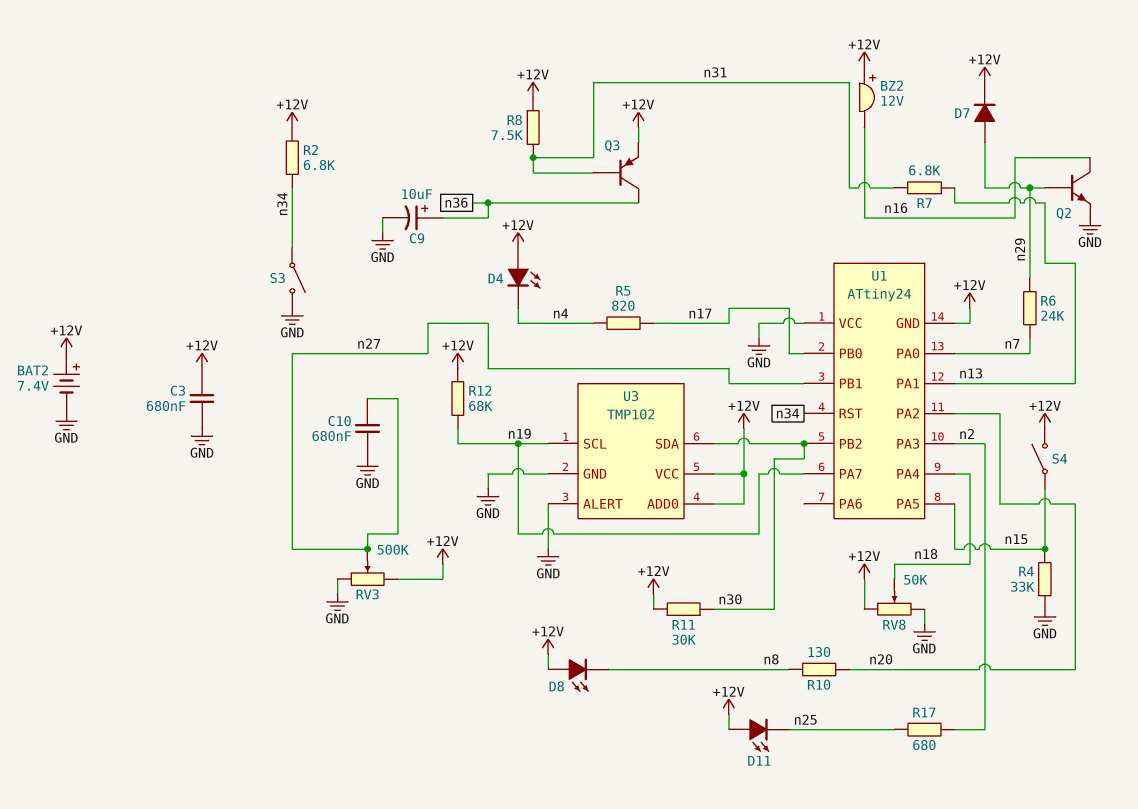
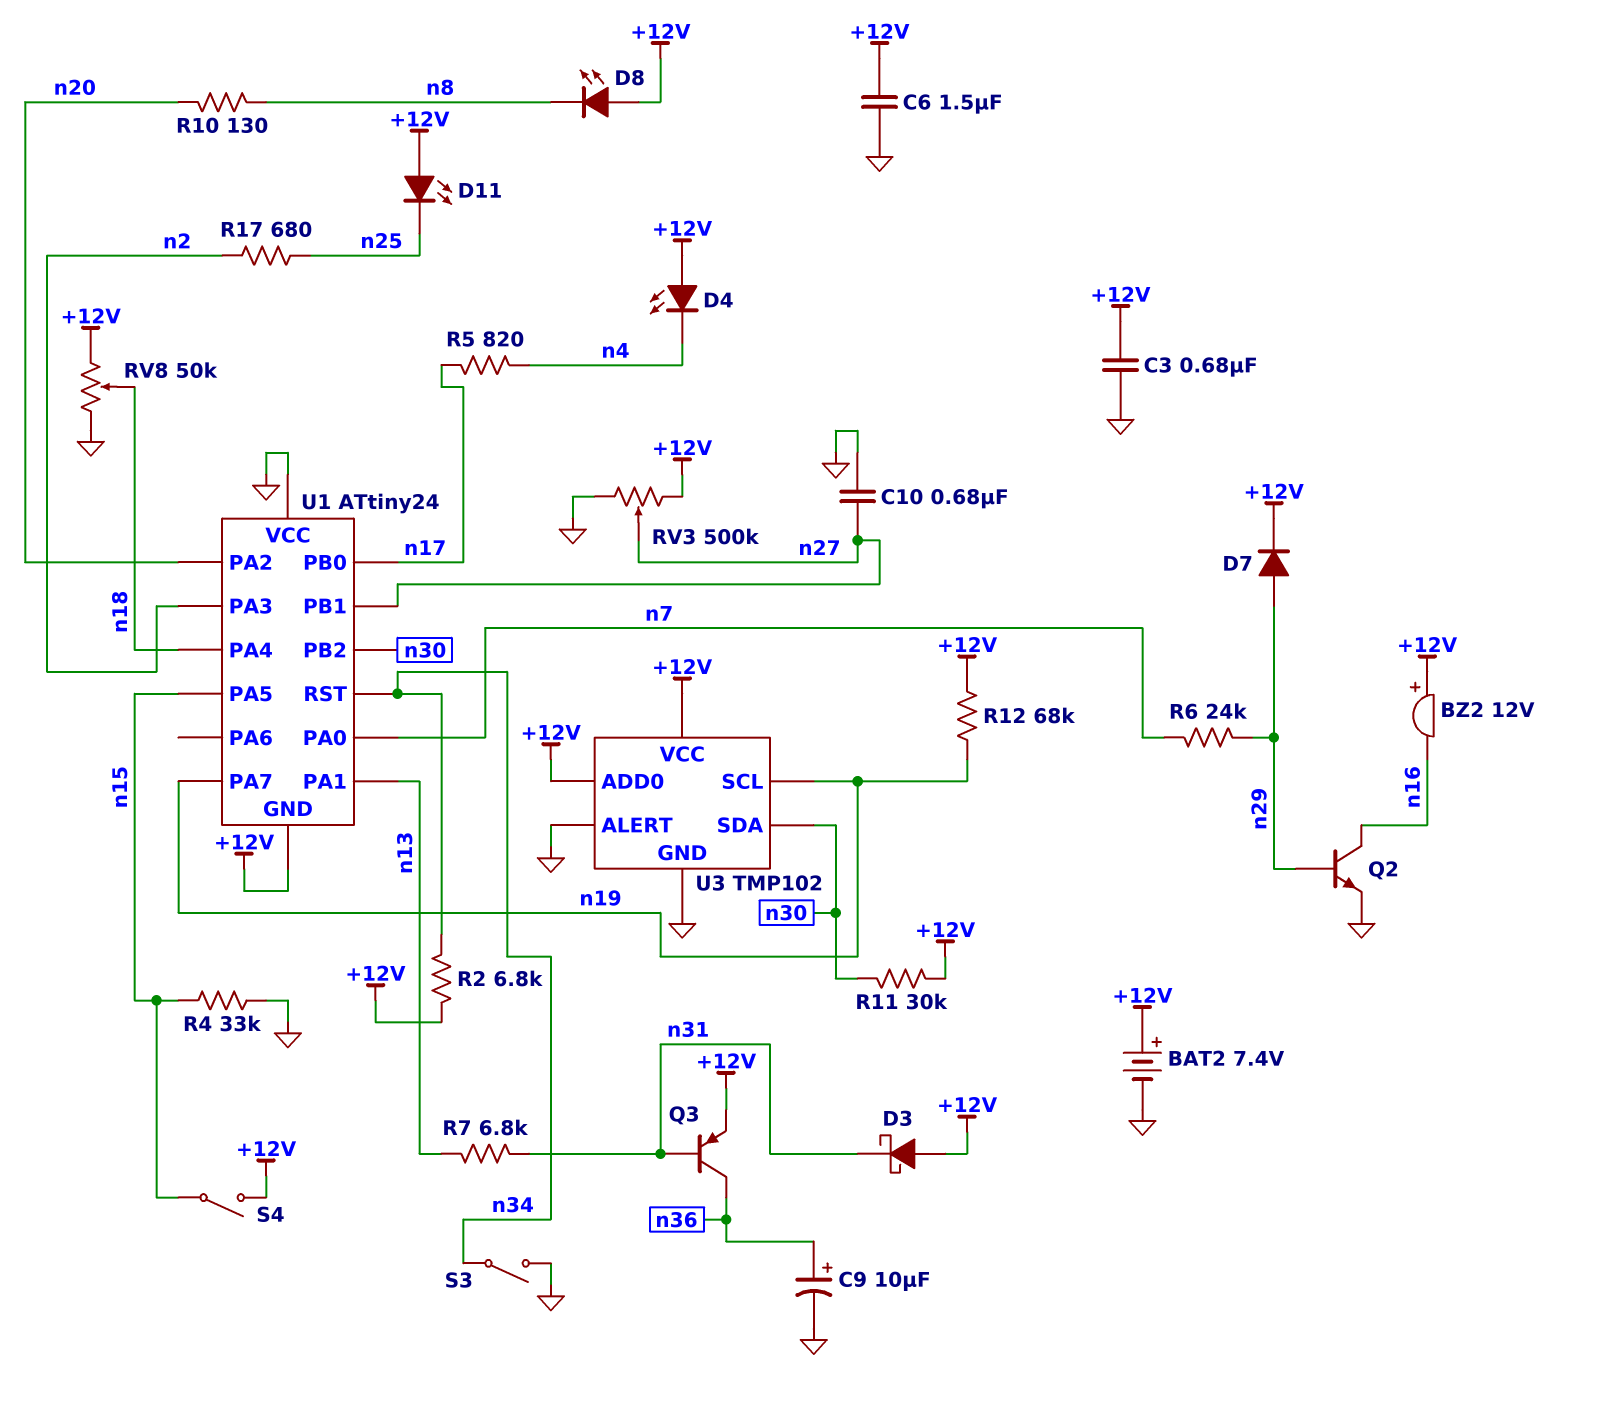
C6: none -> 1.5uF (+12V, GND)
D3: none -> schottky (A +12V, K n31)
R8: 7.5k (+12V, n31) -> none

